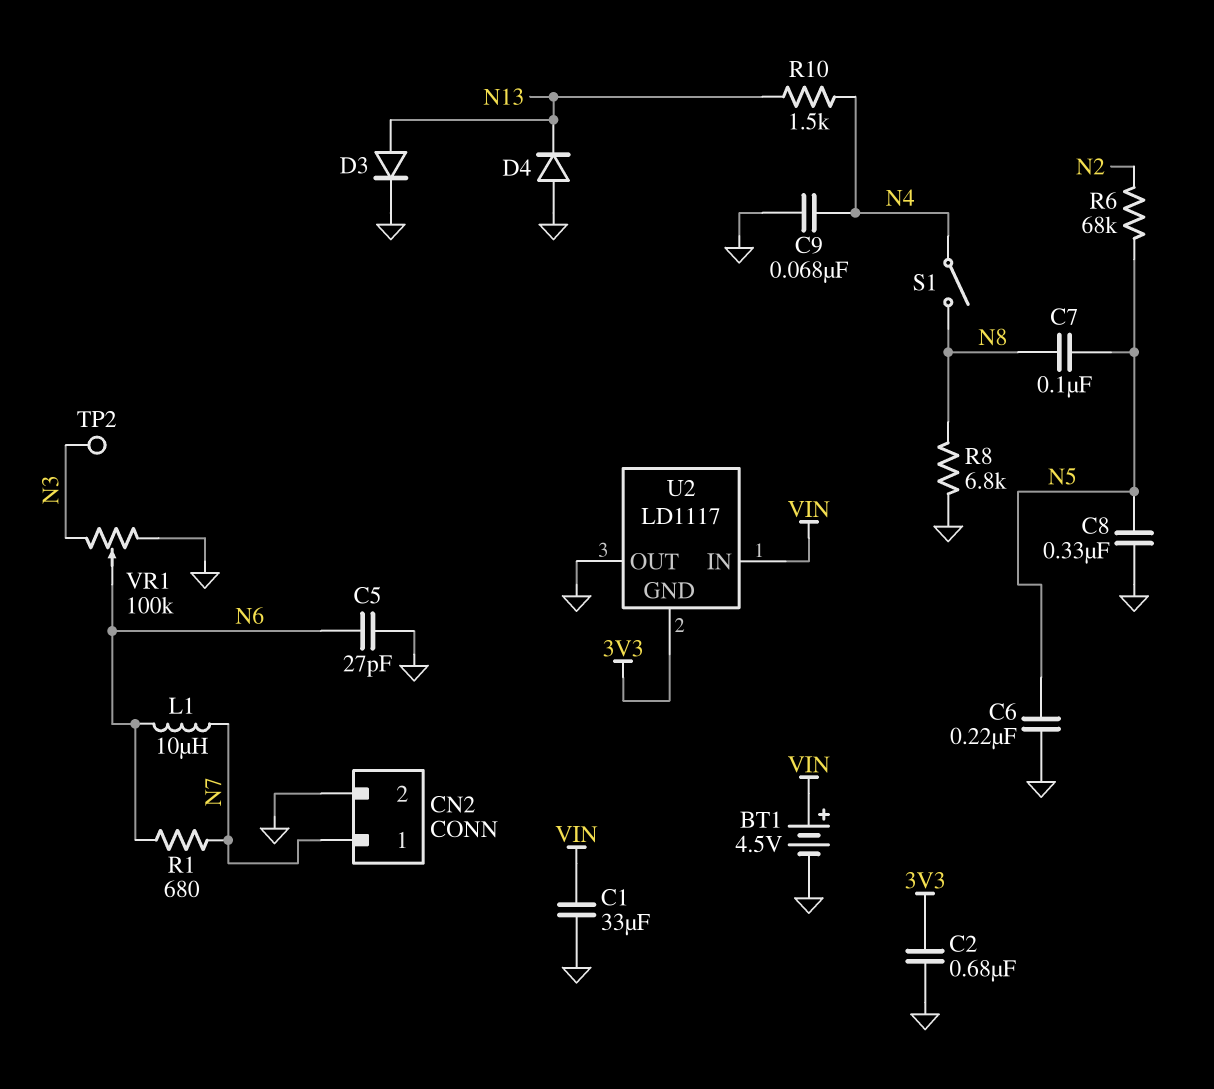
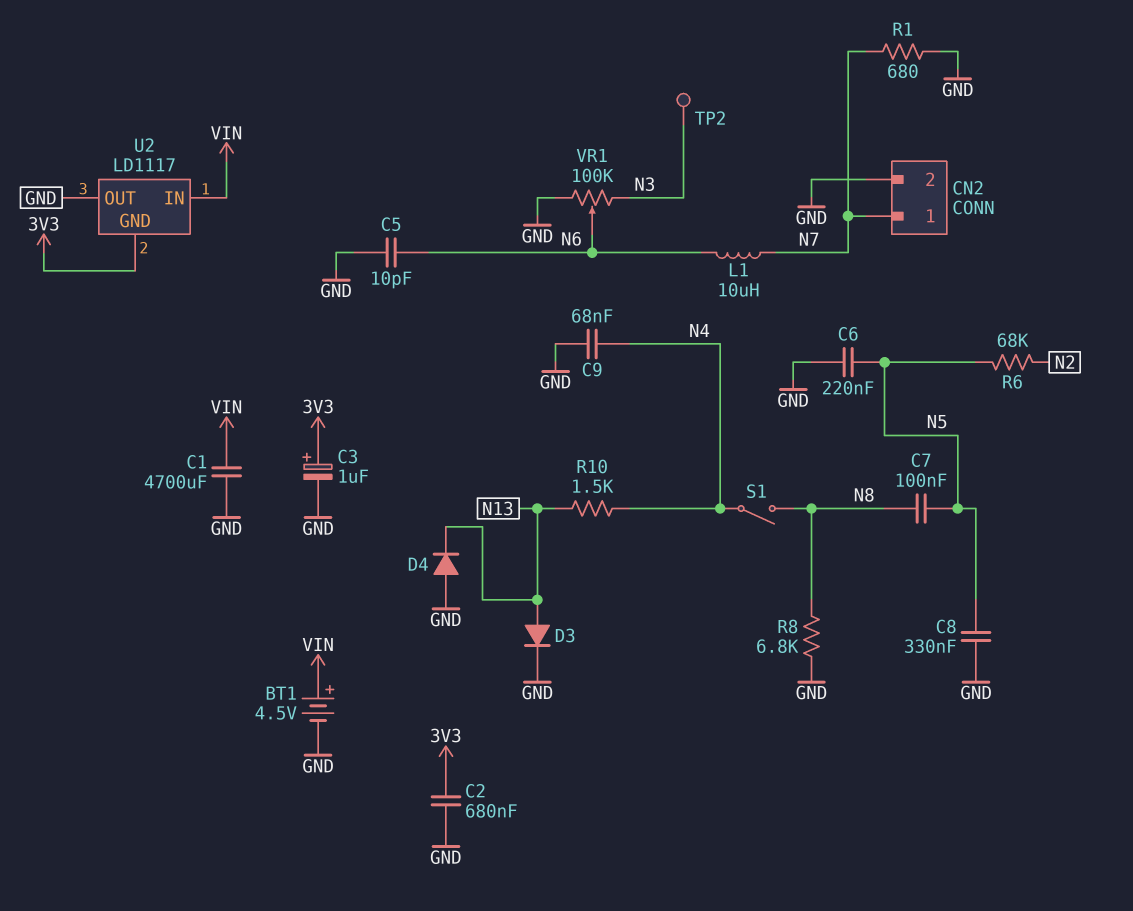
C1: 33uF (GND, VIN) -> 4700uF (GND, VIN)
C3: none -> 1uF (plus 3V3, minus GND)
C5: 27pF (GND, N6) -> 10pF (GND, N6)
R1: 680 (N6, N7) -> 680 (GND, N7)

